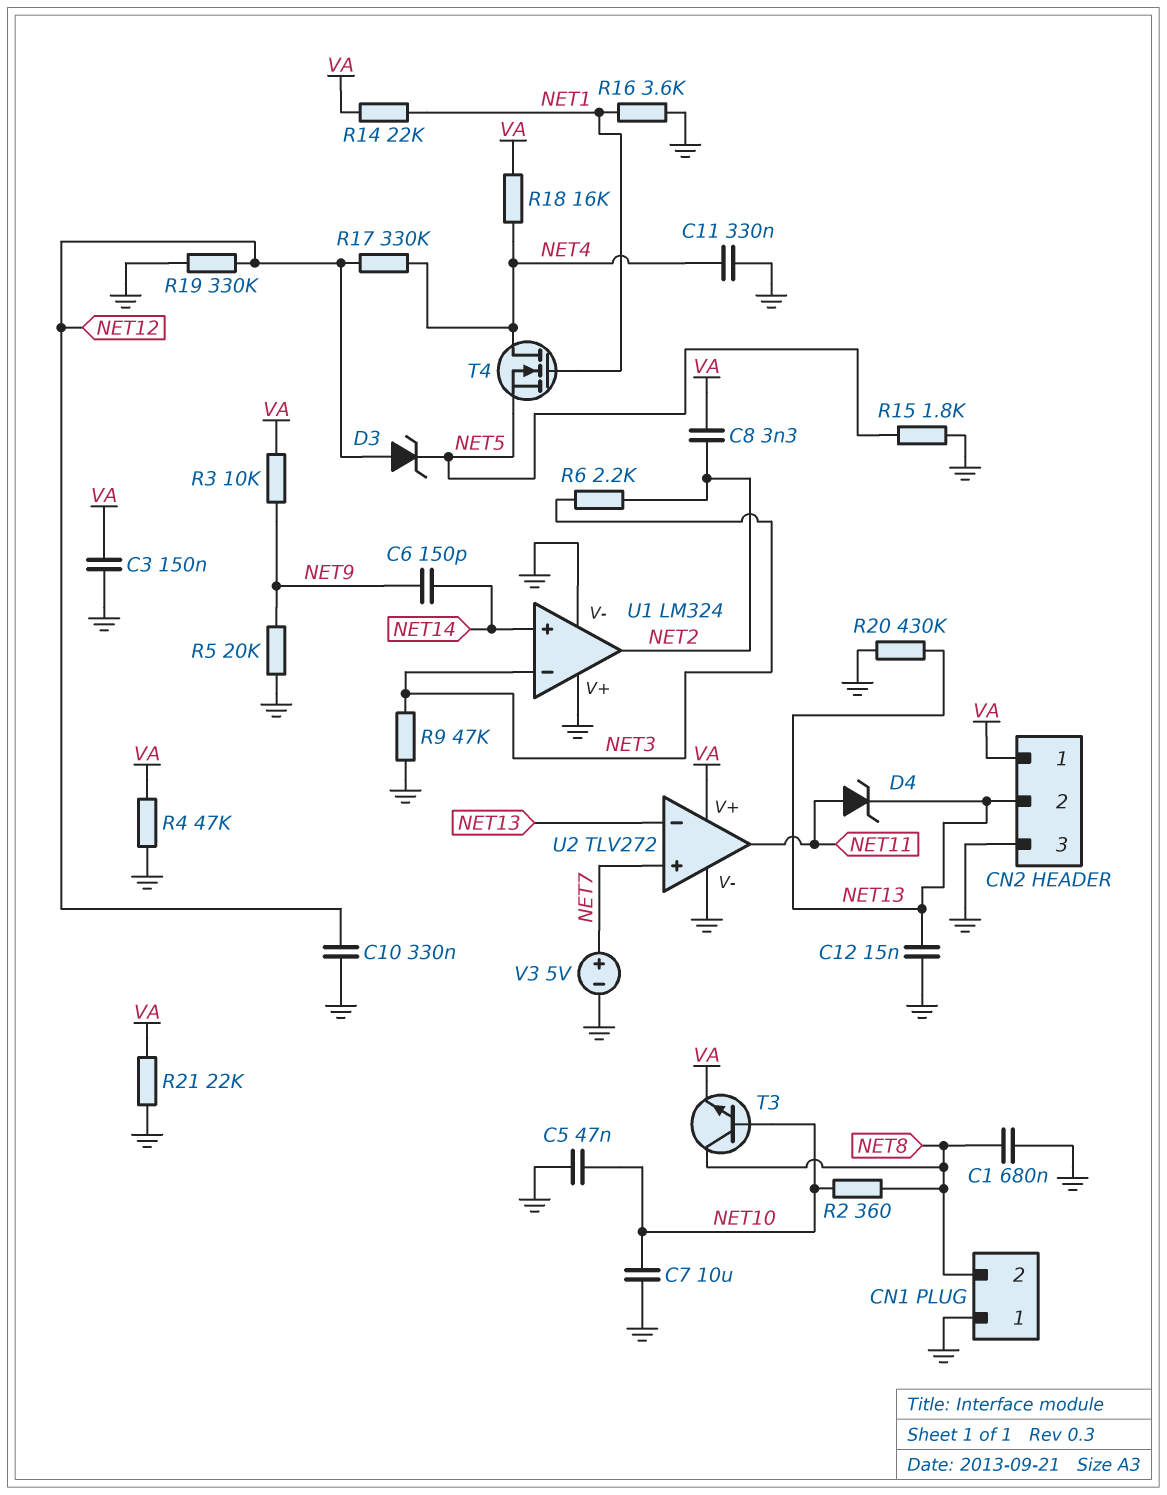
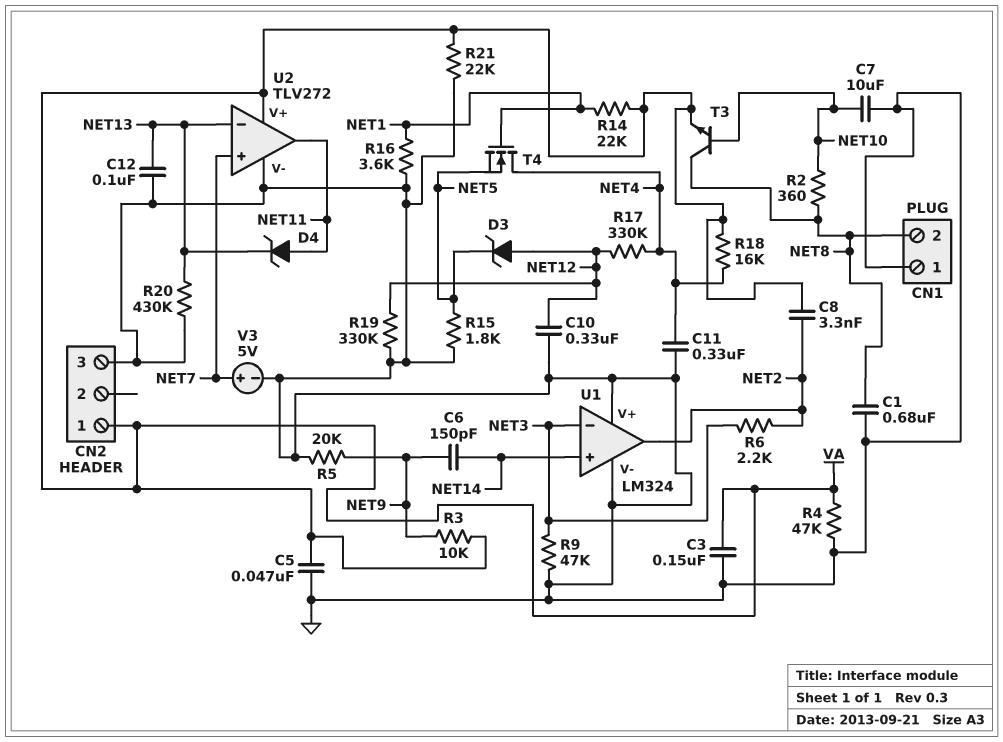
C5: 47nF (GND, NET10) -> 47nF (GND, VA)
C12: 15nF (GND, NET13) -> 100nF (GND, NET13)
CN2 pin 2: NET13 -> none

